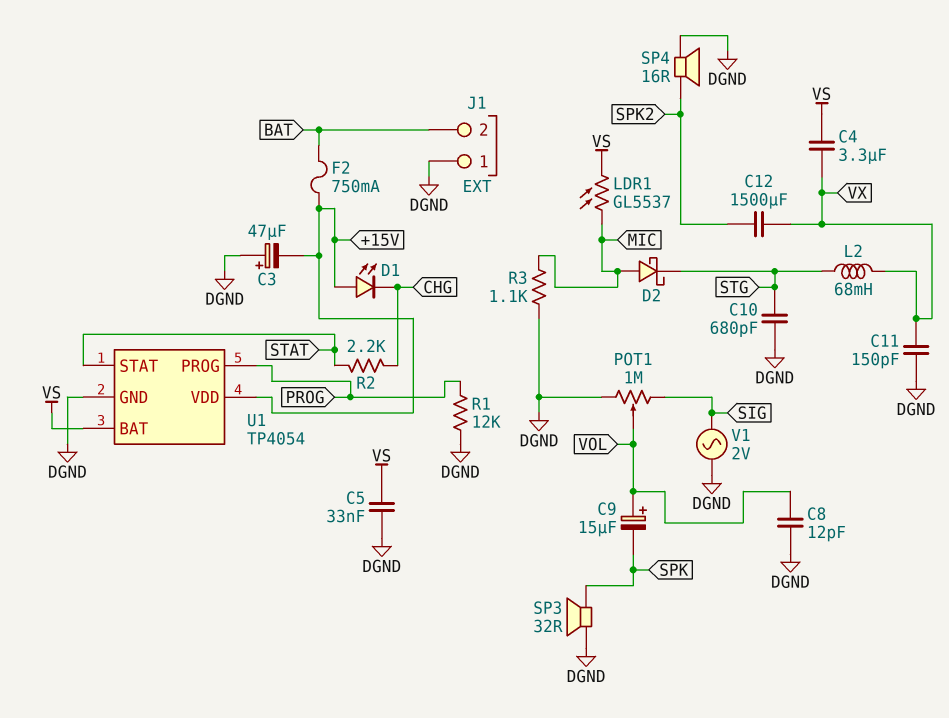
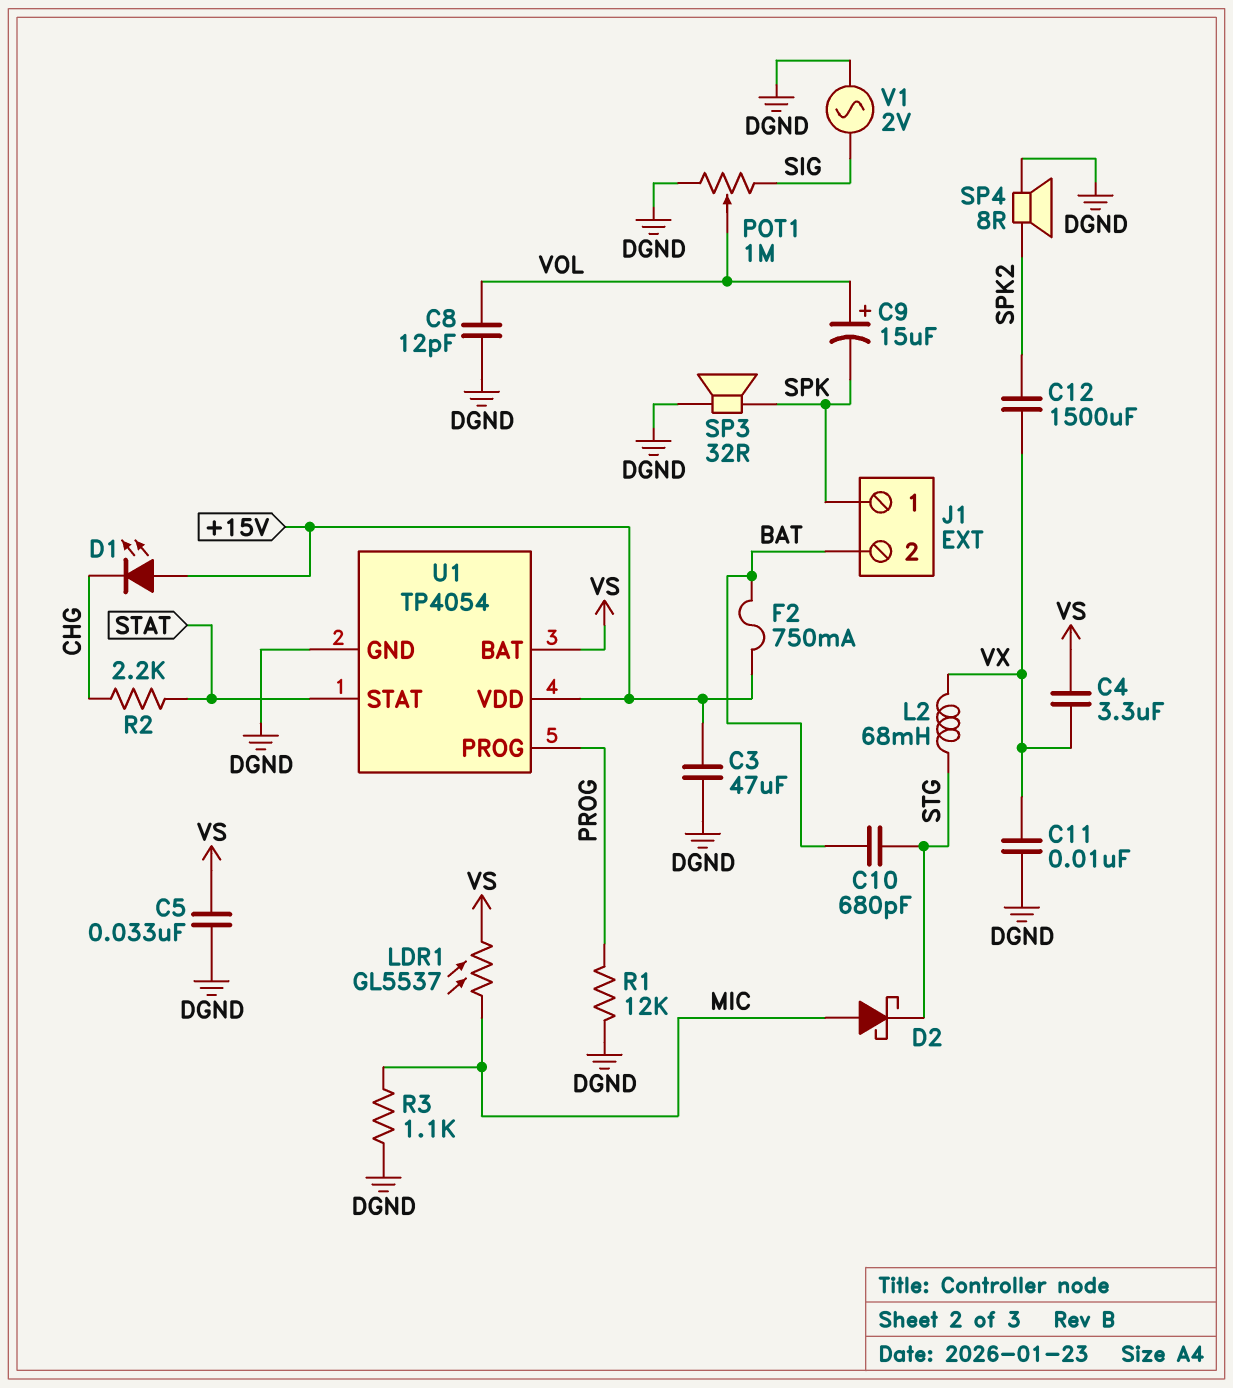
C3: 47uF (plus DGND, minus +15V) -> 47uF (+15V, DGND)
C10: 680pF (DGND, STG) -> 680pF (BAT, STG)
C11: 150pF (DGND, VX) -> 10nF (DGND, VX)
J1 pin 1: DGND -> SPK
SP4: speaker 16R (DGND, SPK2) -> speaker 8R (DGND, SPK2)

